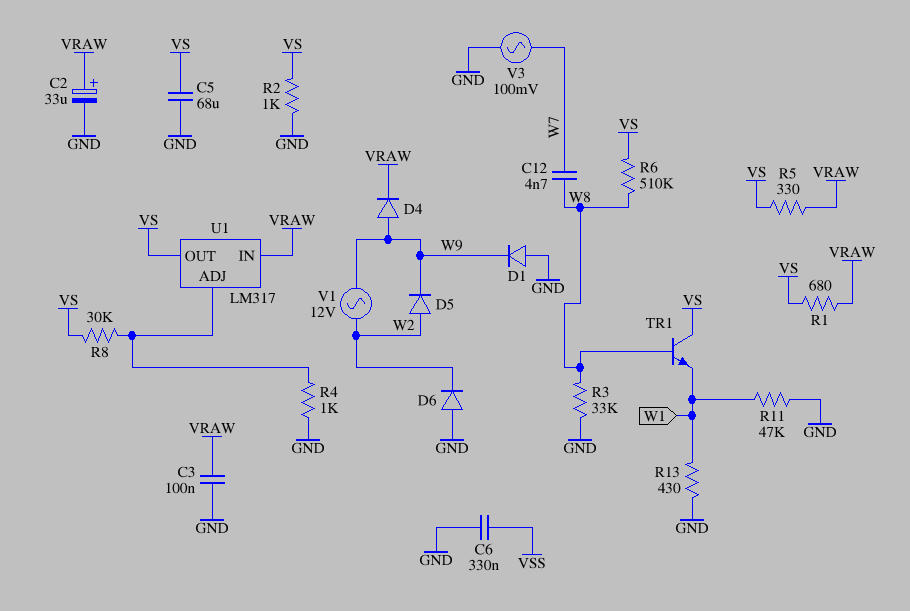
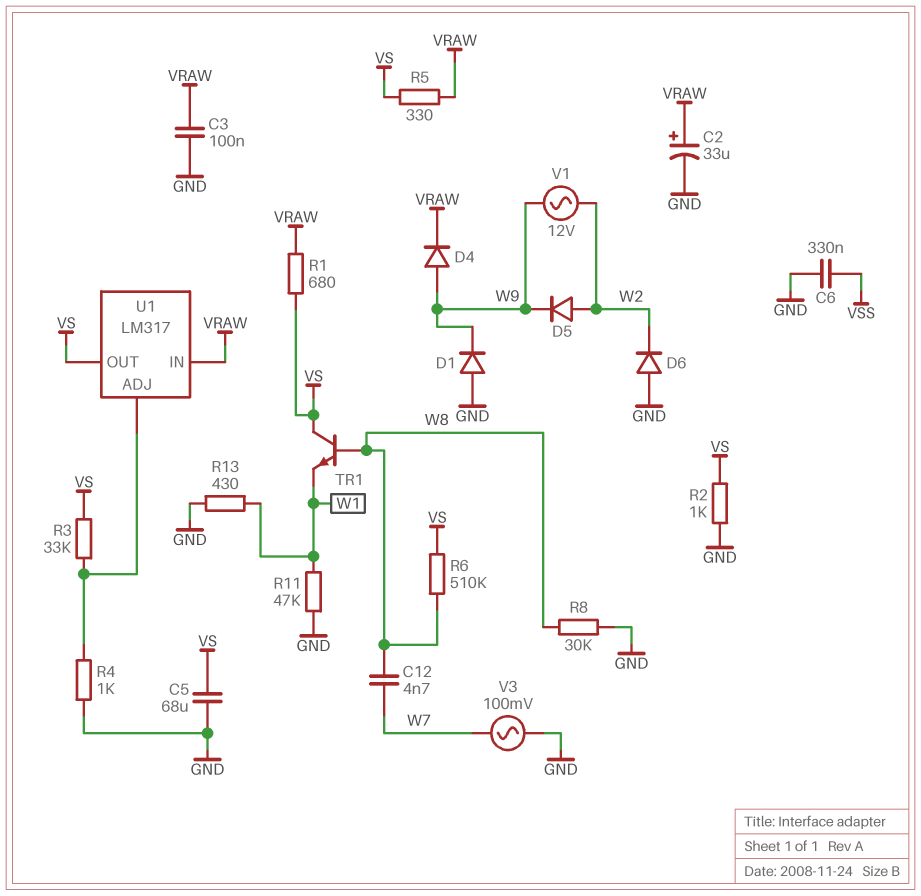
R3: 33k (GND, W8) -> 33k (U1/ADJ, VS)
R8: 30k (U1/ADJ, VS) -> 30k (GND, W8)

